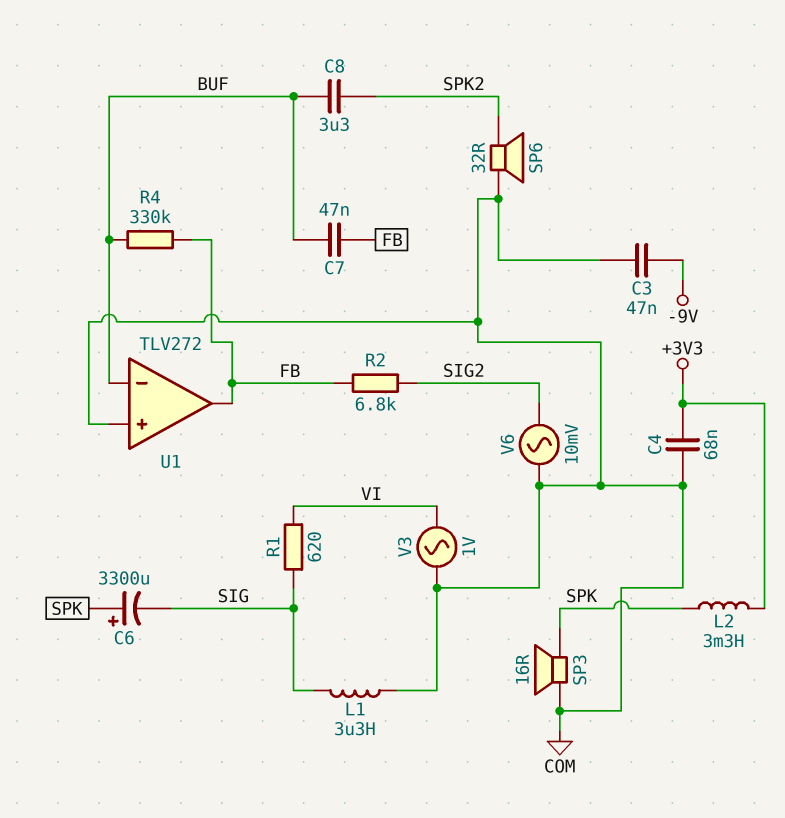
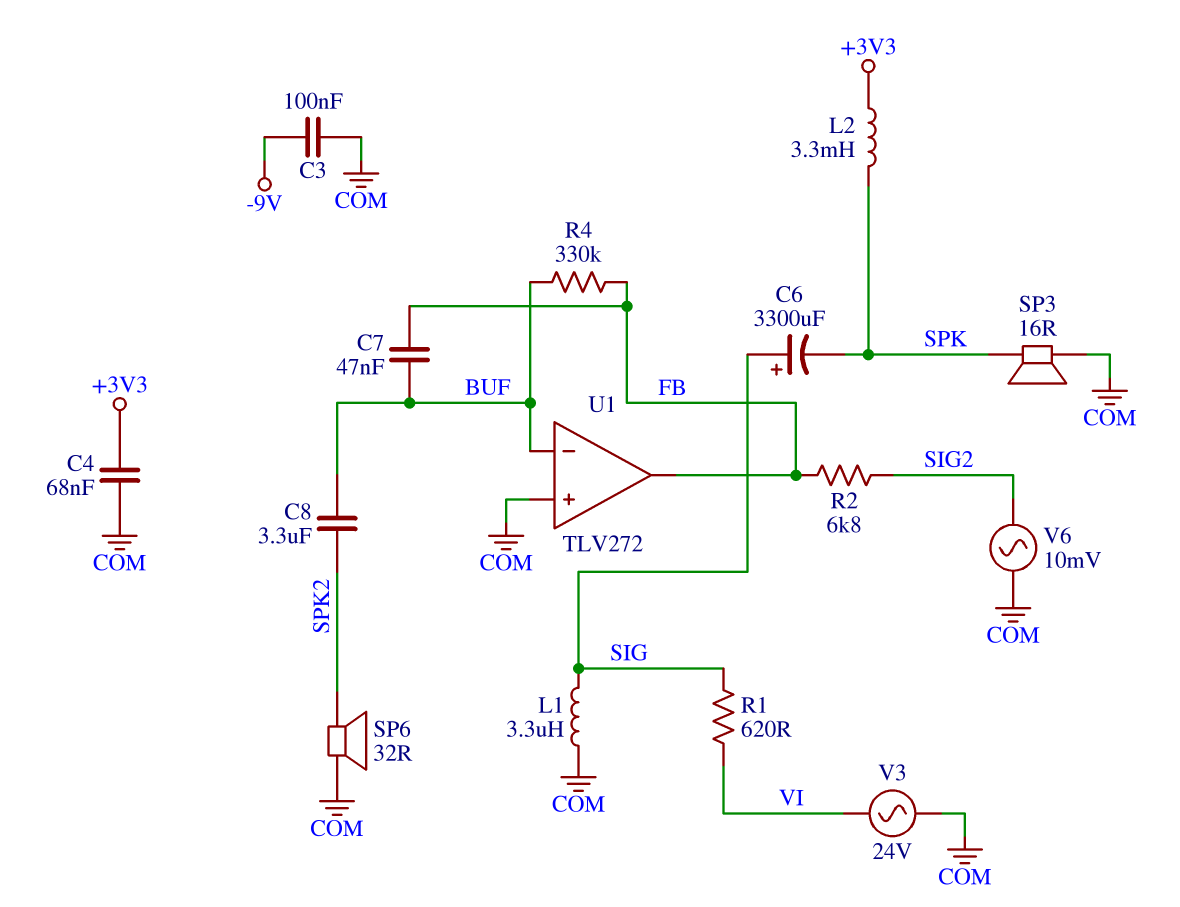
C3: 47nF (-9V, COM) -> 100nF (-9V, COM)
C6: 3300uF (plus SPK, minus SIG) -> 3300uF (plus SIG, minus SPK)
V3: AC 1V (COM, VI) -> AC 24V (COM, VI)

